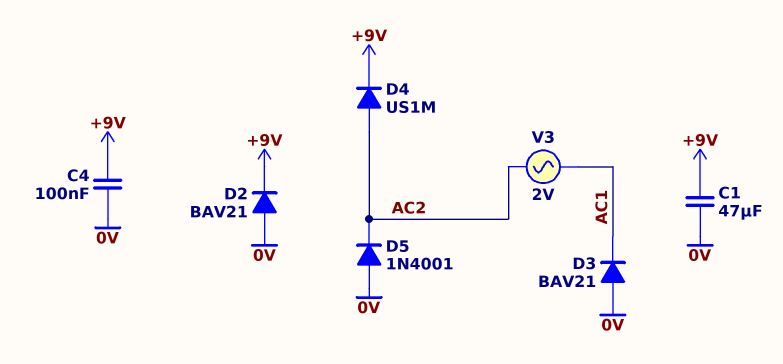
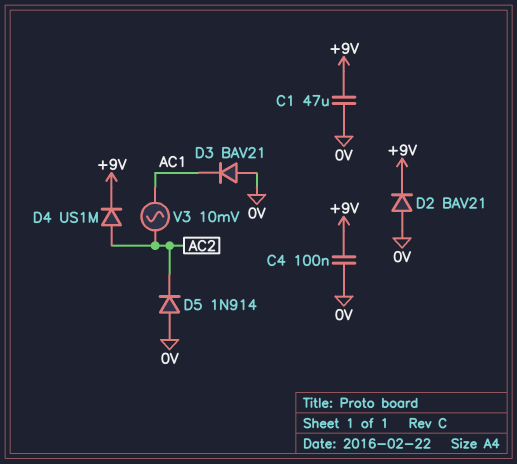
D5: diode 1N4001 (A 0V, K AC2) -> diode 1N914 (A 0V, K AC2)
V3: AC 2V (AC1, AC2) -> AC 10mV (AC1, AC2)

